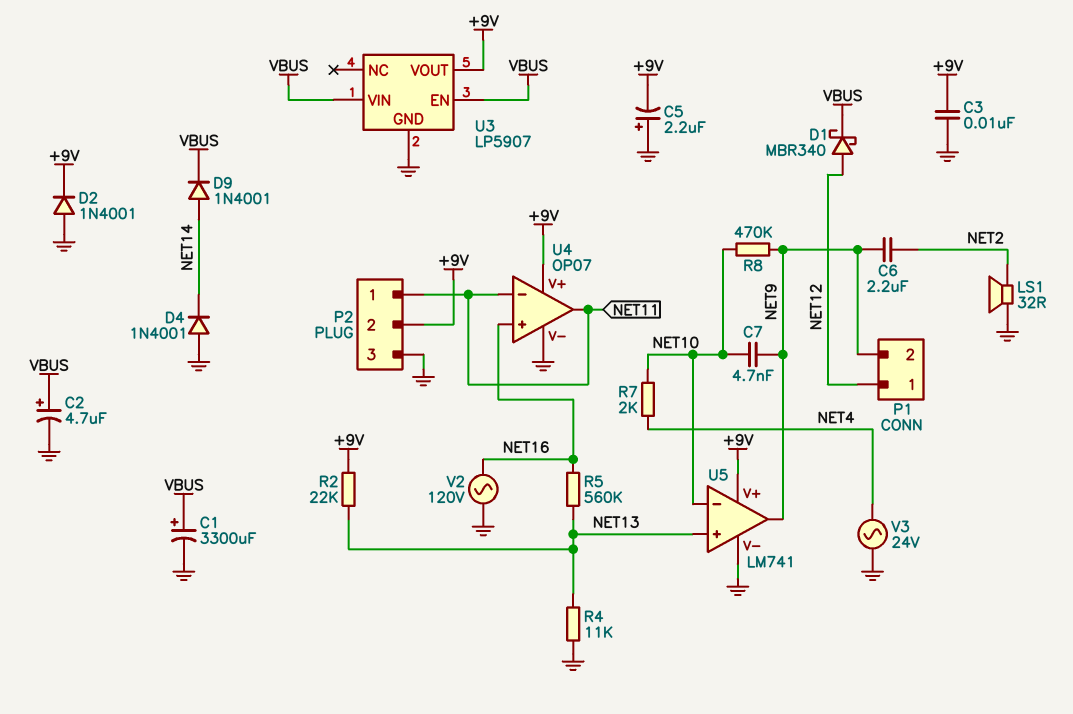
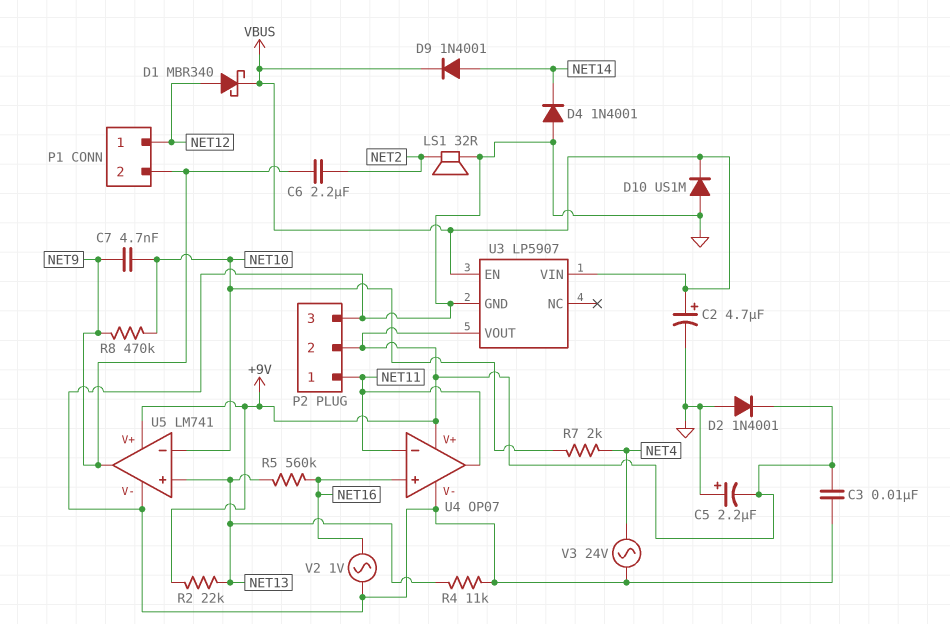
C1: 3300uF (plus VBUS, minus GND) -> none
D10: none -> diode US1M (A GND, K VBUS)
V2: AC 120V (GND, NET16) -> AC 1V (GND, NET16)

